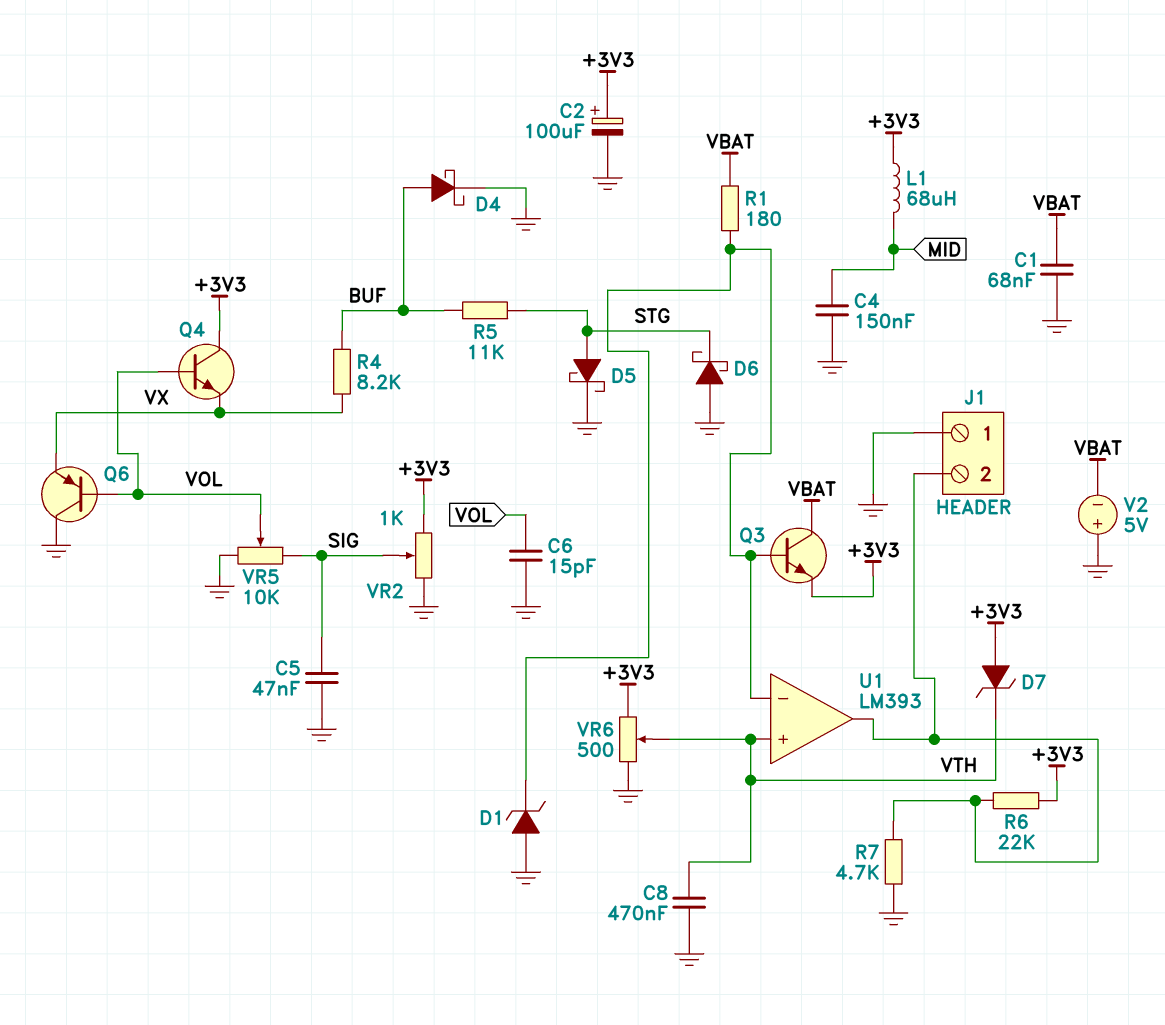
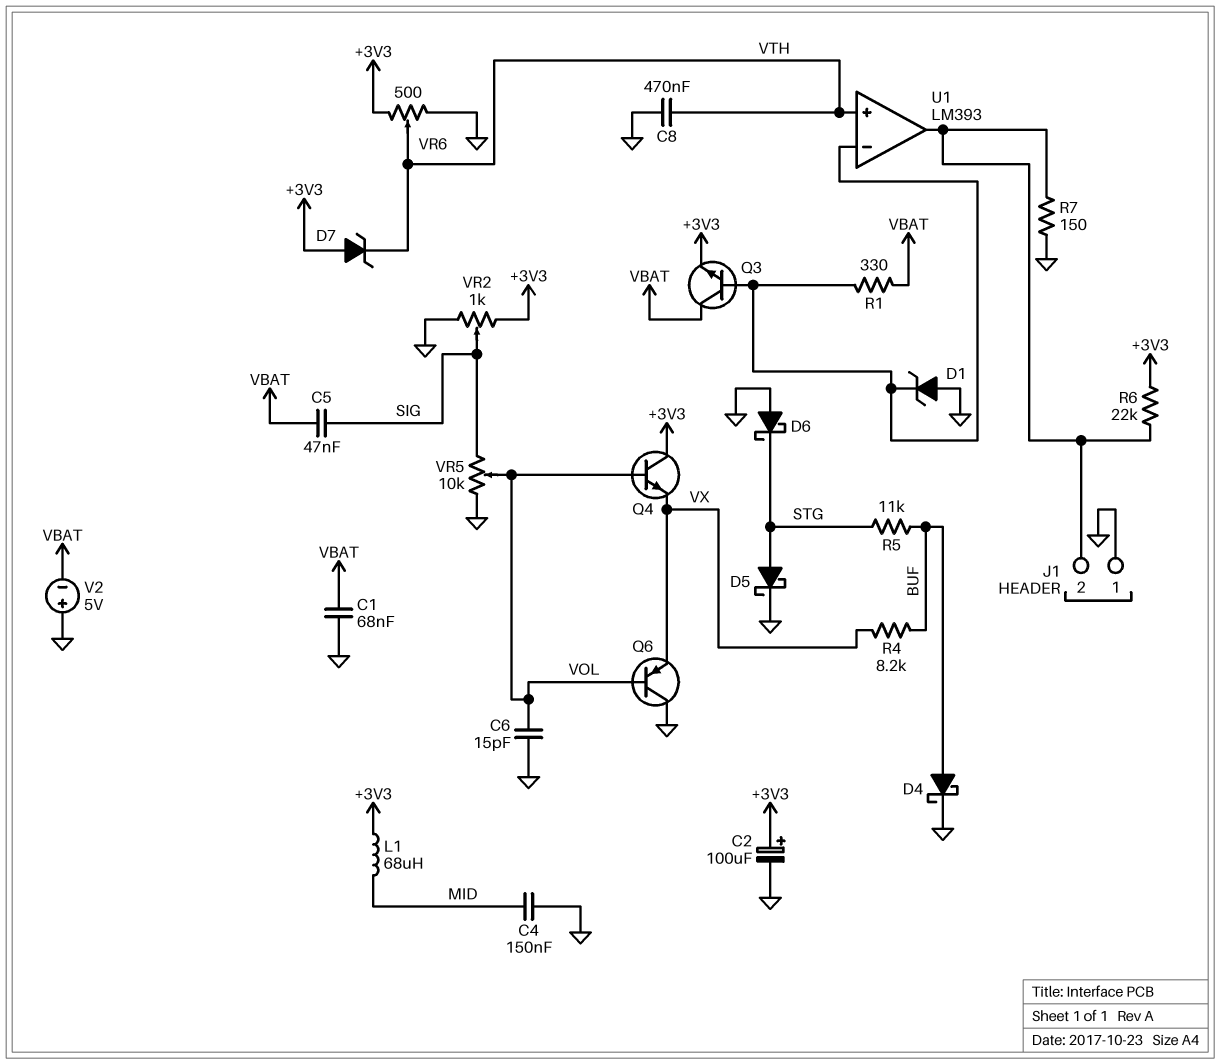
C5: 47nF (GND, SIG) -> 47nF (SIG, VBAT)
R1: 180 (U1/in-, VBAT) -> 330 (U1/in-, VBAT)
R7: 4.7k (GND, J1/2) -> 150 (GND, J1/2)

